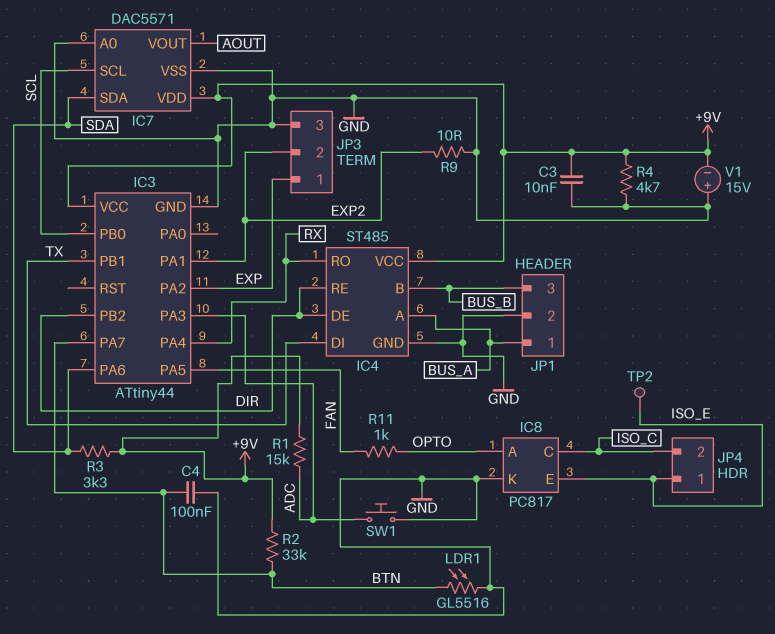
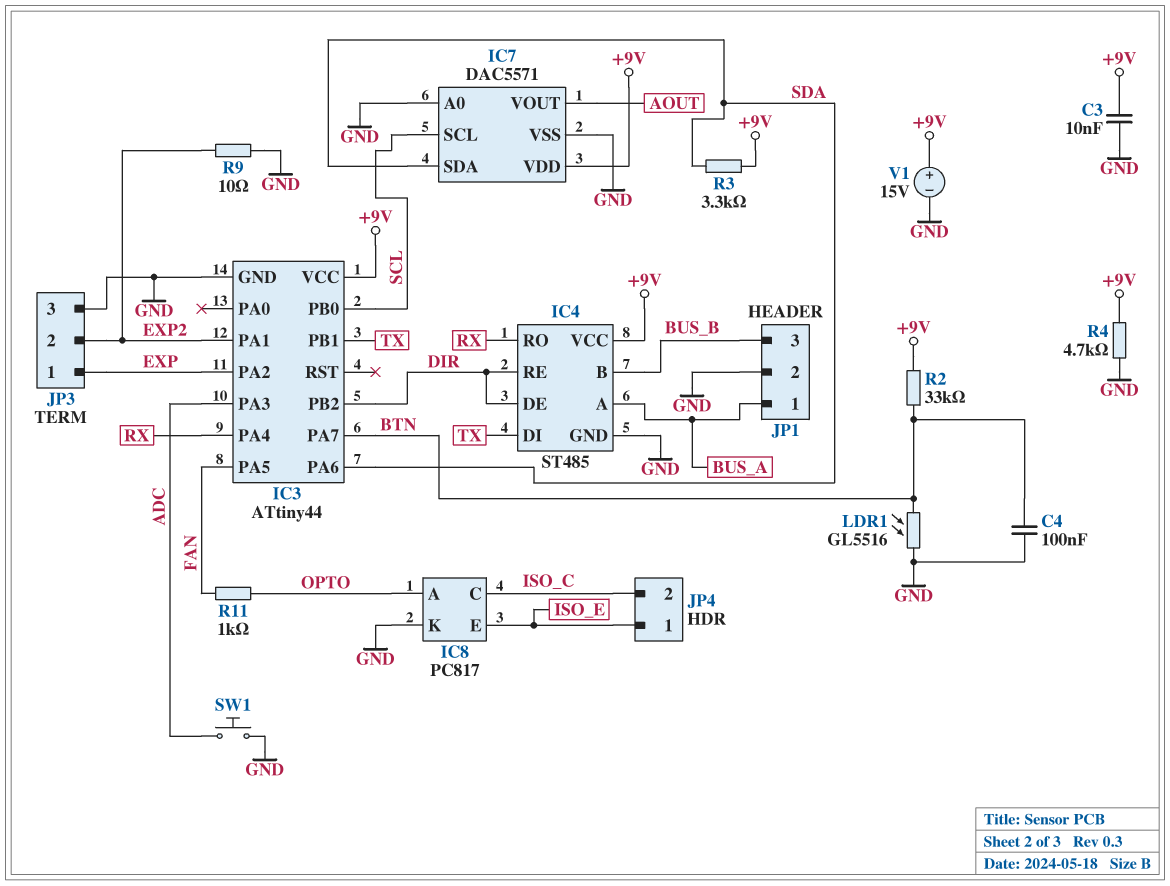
R1: 15k (+9V, ADC) -> none
TP2: test point (ISO_E) -> none
V1: 15V (plus GND, minus +9V) -> 15V (plus +9V, minus GND)

